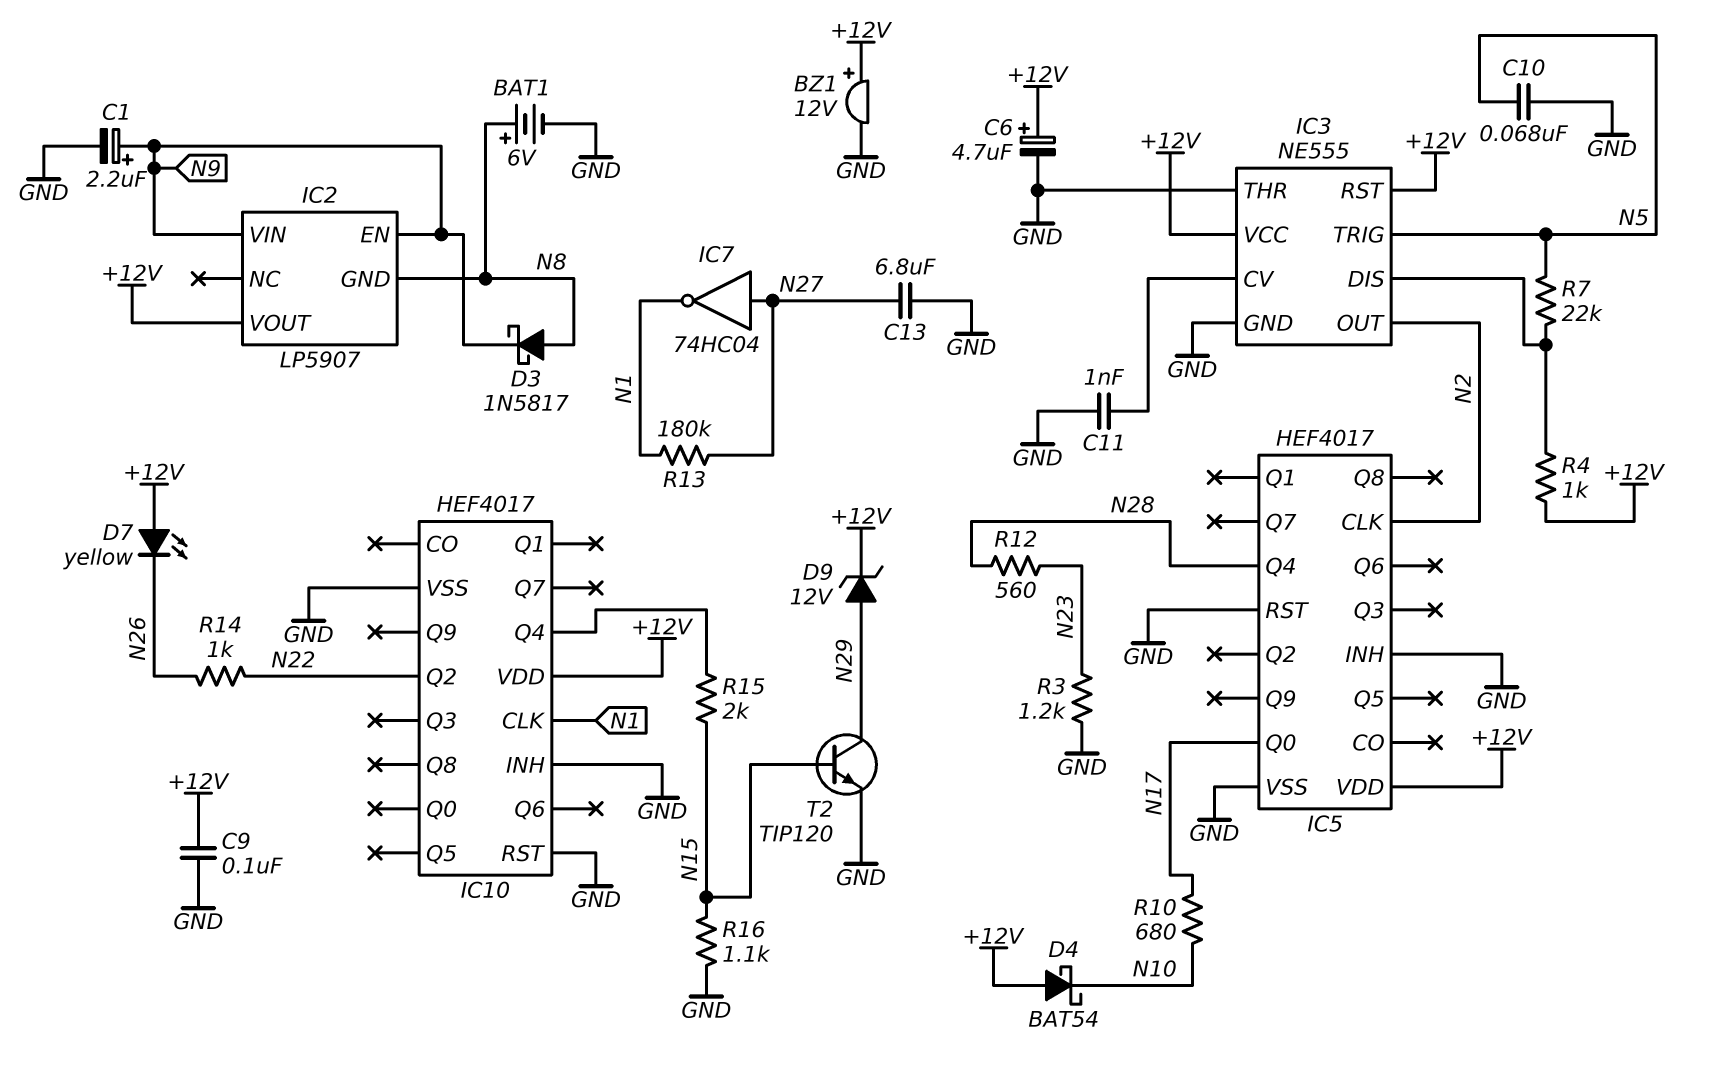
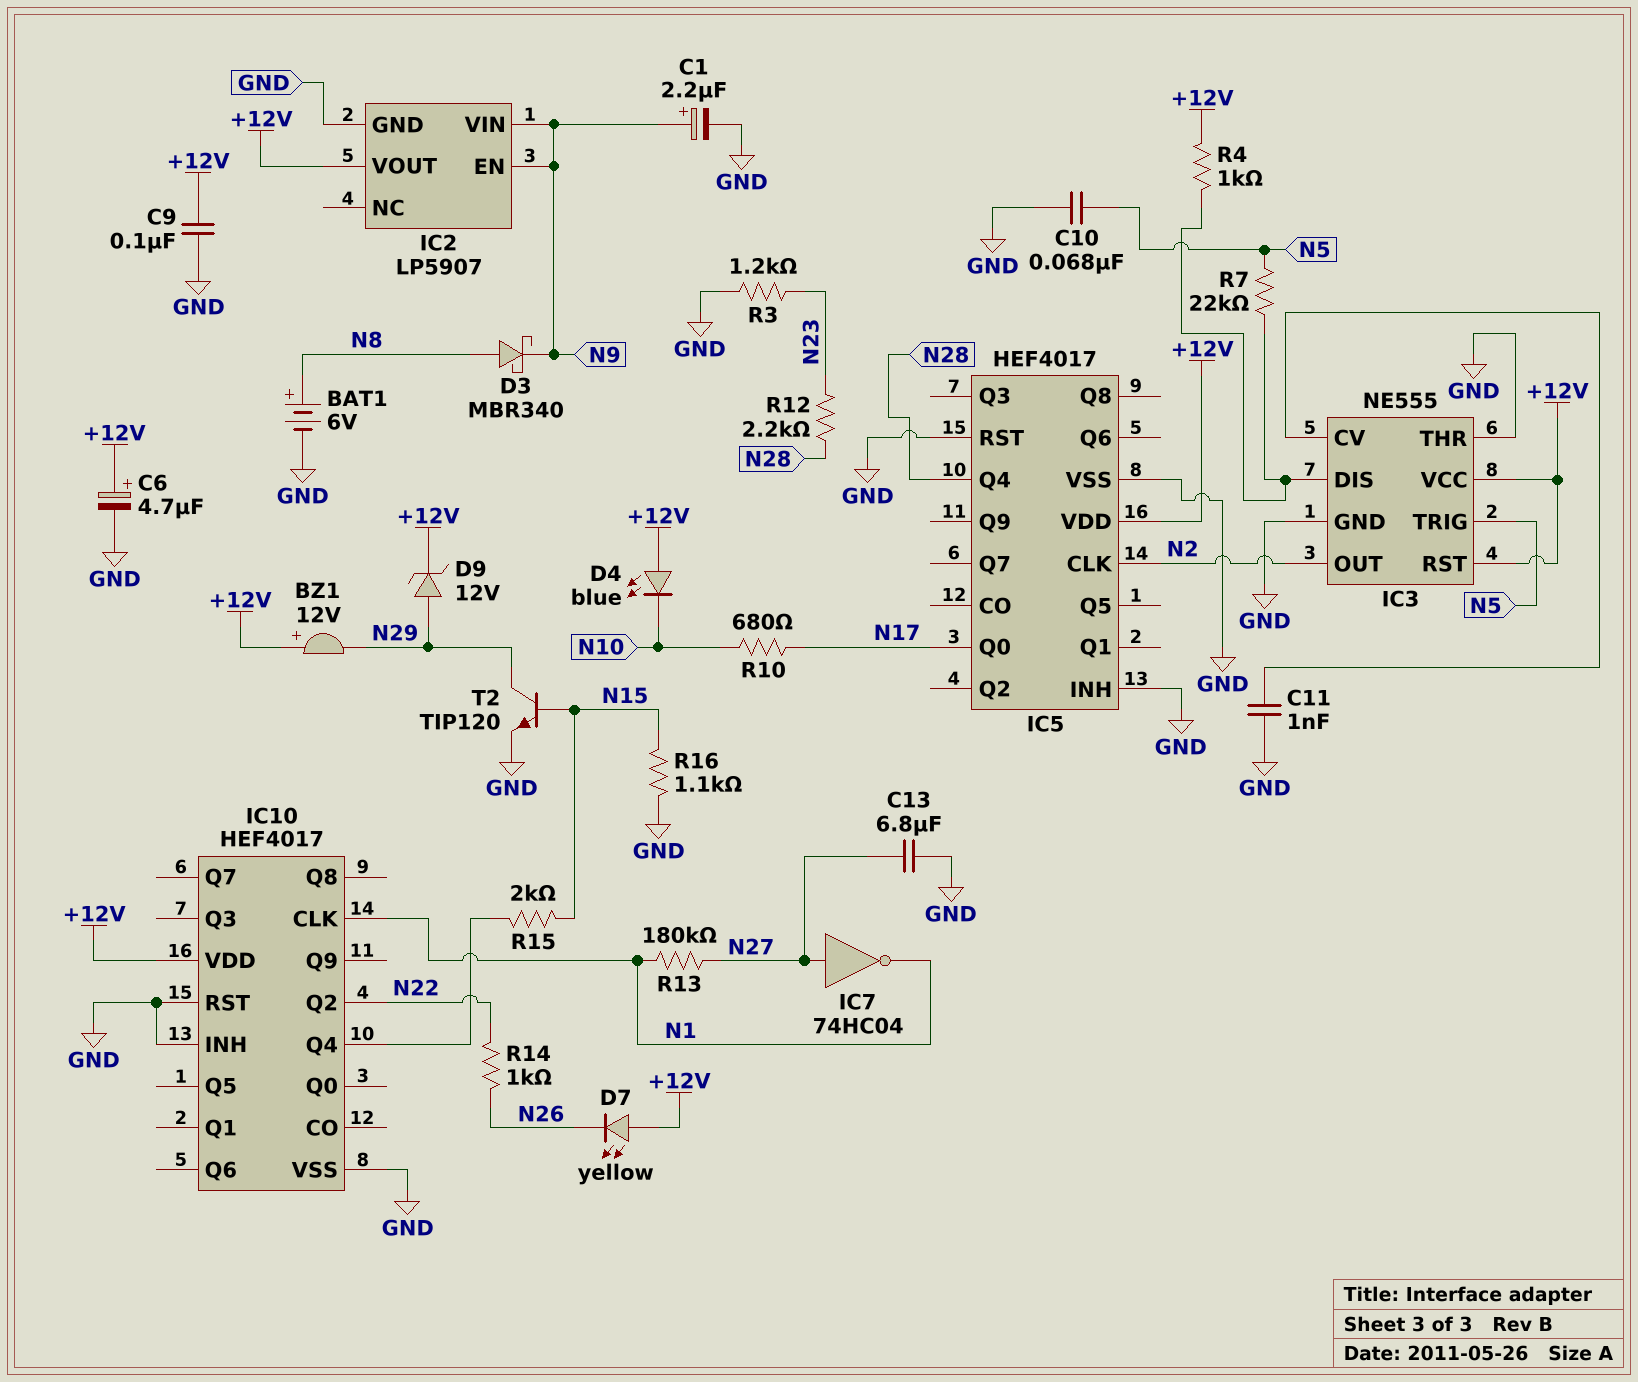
BZ1: buzzer 12V (plus +12V, minus GND) -> buzzer 12V (plus +12V, minus N29)
D3: schottky 1N5817 (A N8, K N9) -> schottky MBR340 (A N8, K N9)
D4: schottky BAT54 (A +12V, K N10) -> LED blue (A +12V, K N10)
IC2 pin GND: N8 -> GND
R12: 560 (N23, N28) -> 2.2k (N23, N28)

